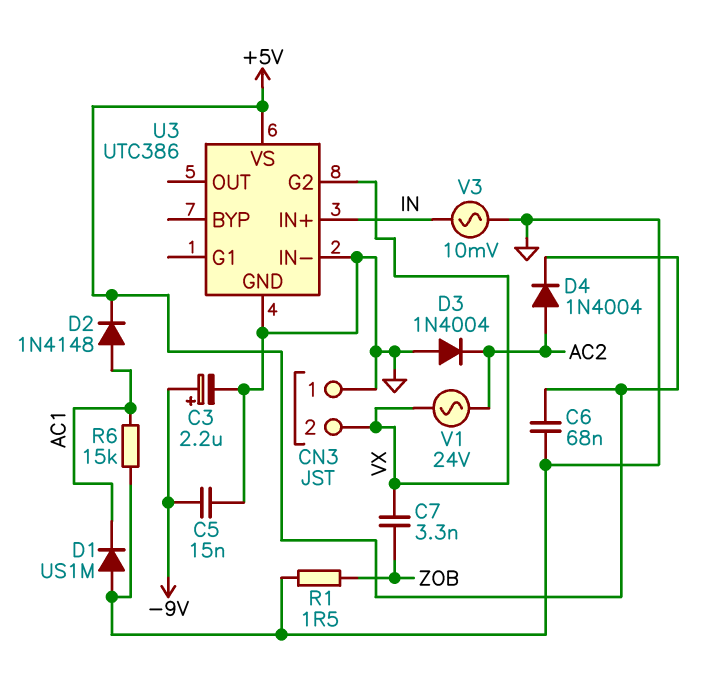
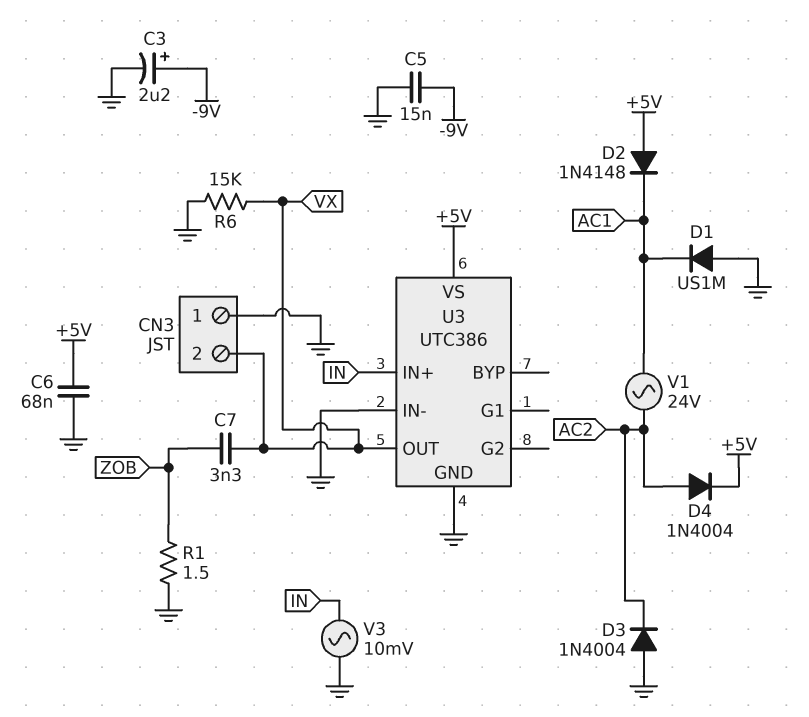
D2: diode 1N4148 (A AC1, K +5V) -> diode 1N4148 (A +5V, K AC1)
R6: 15k (AC1, GND) -> 15k (GND, VX)
U3 pin G2: VX -> none
U3 pin OUT: none -> VX
V1: AC 24V (AC2, VX) -> AC 24V (AC1, AC2)

